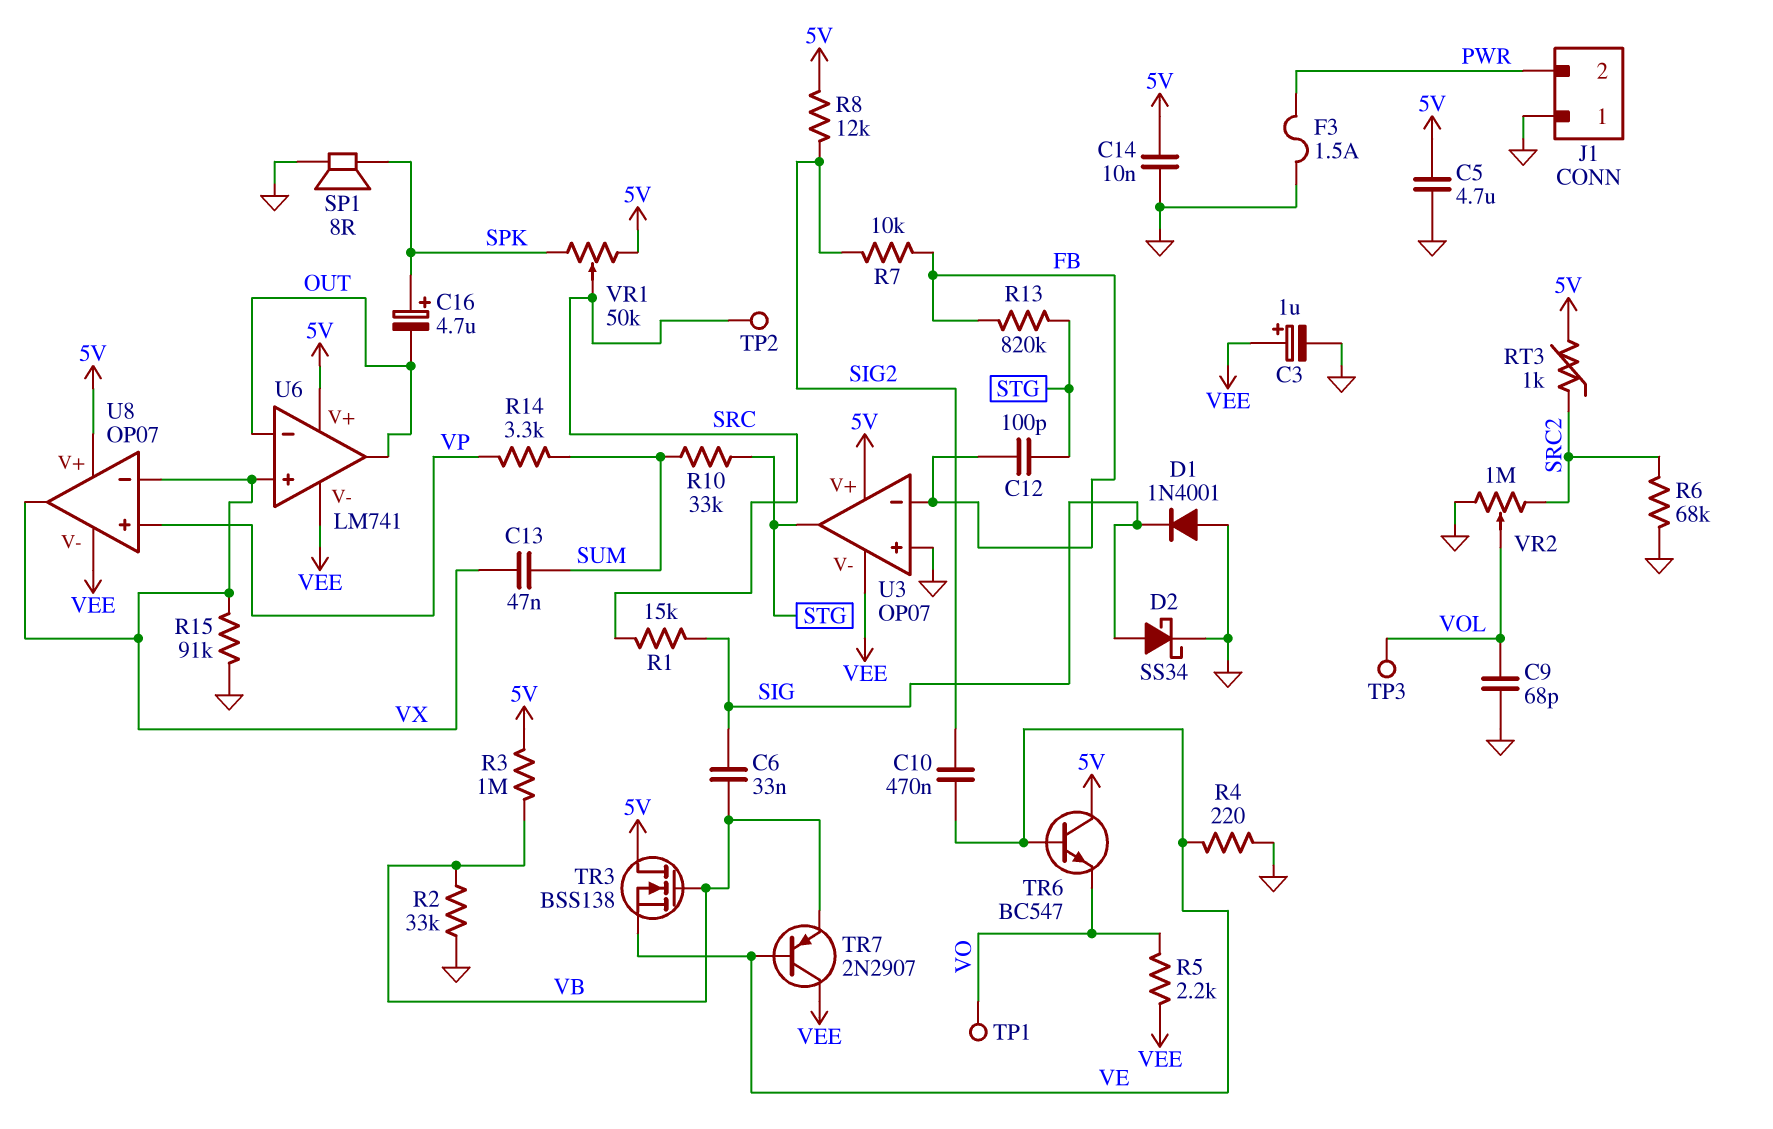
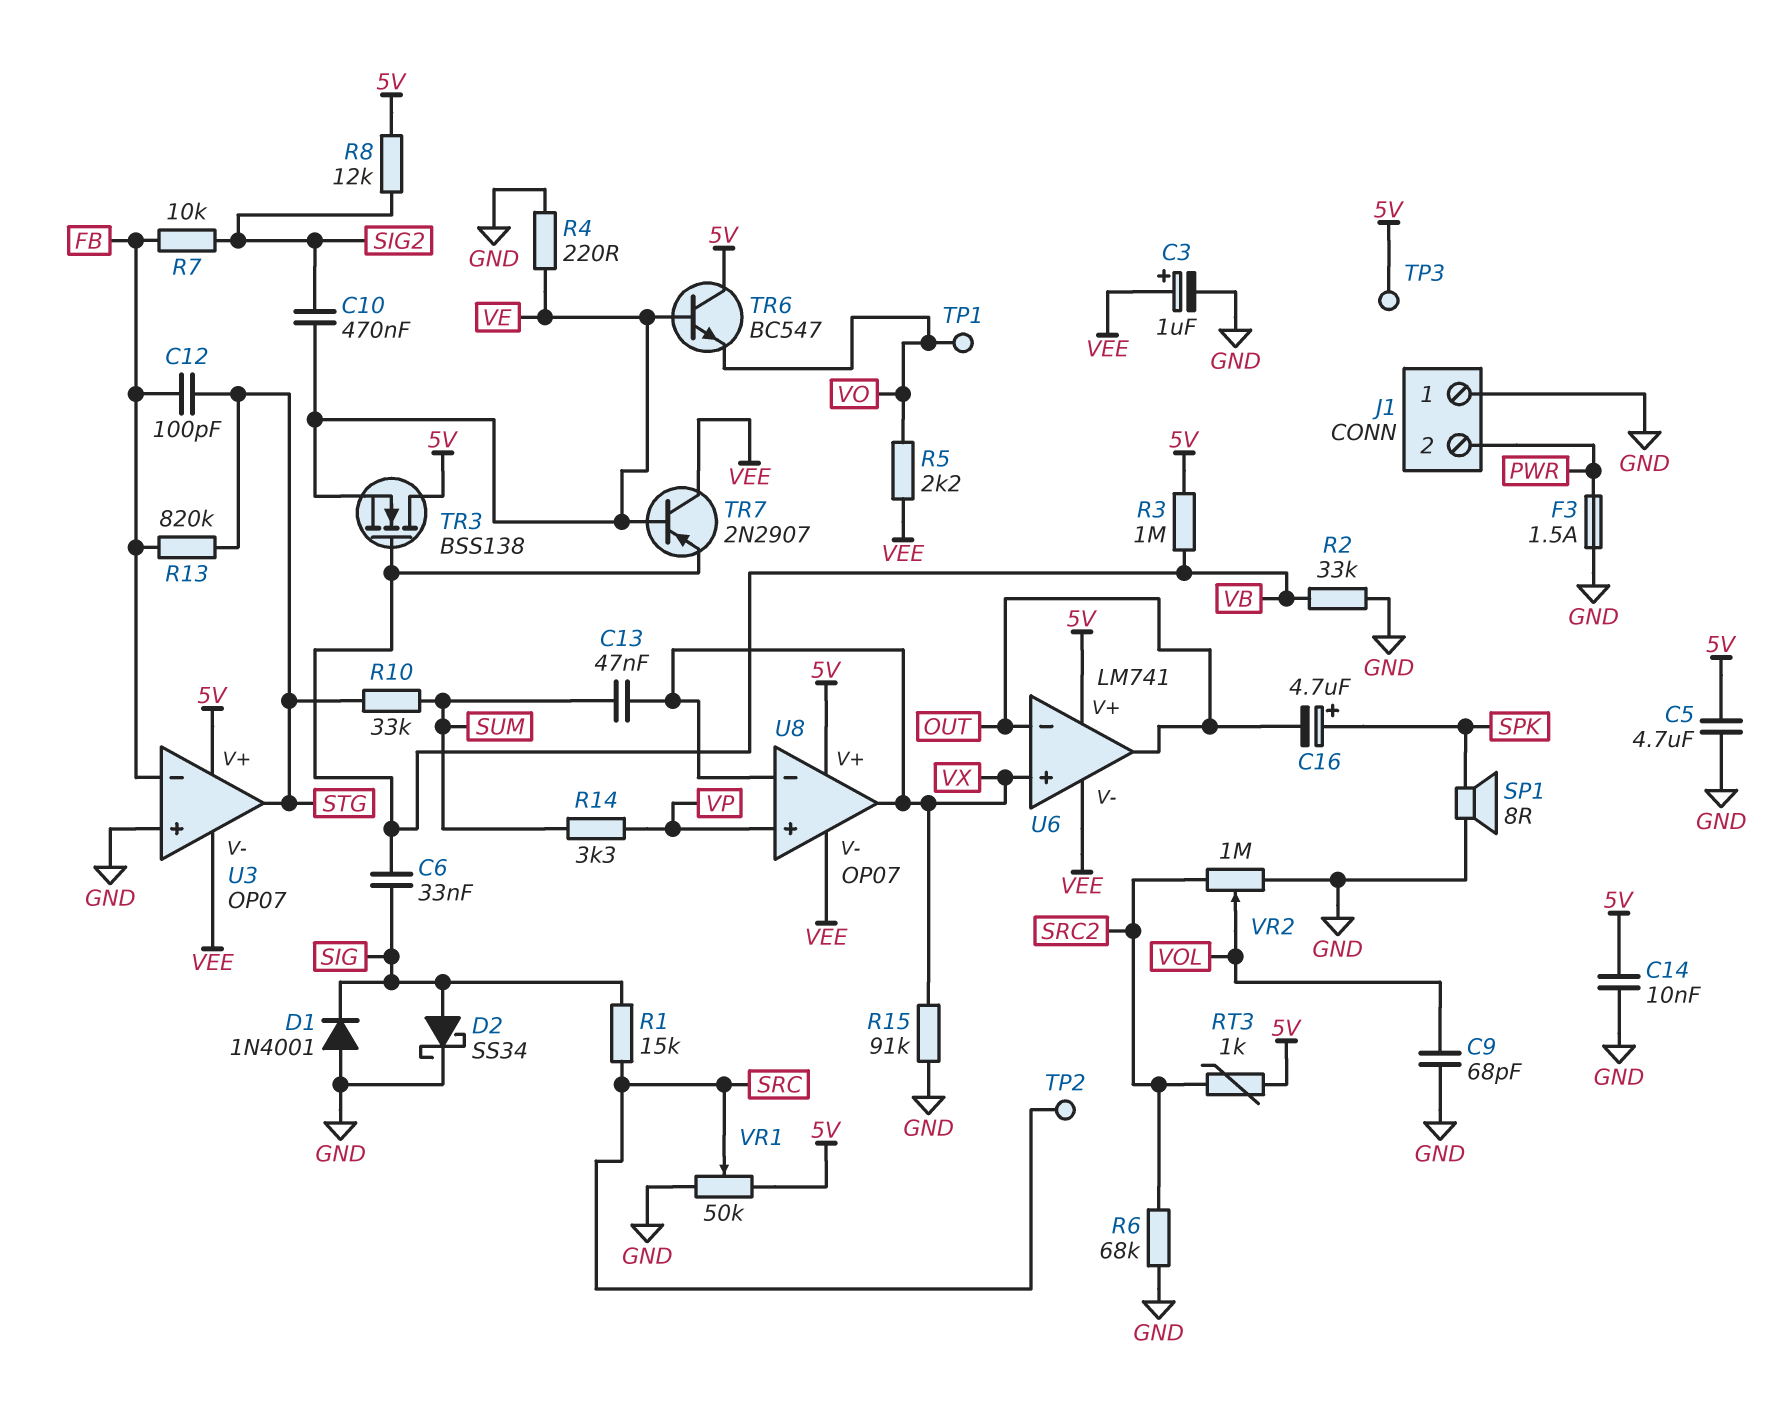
TP3: test point (VOL) -> test point (5V)
VR1: 50k (5V, SPK, wiper SRC) -> 50k (5V, GND, wiper SRC)

